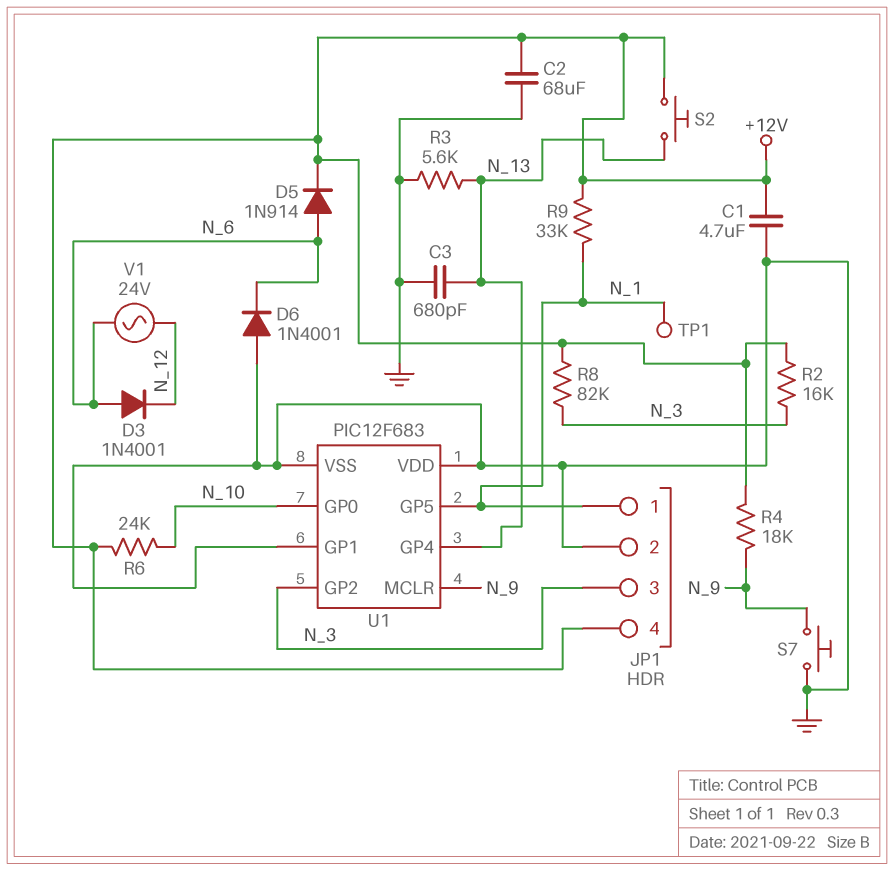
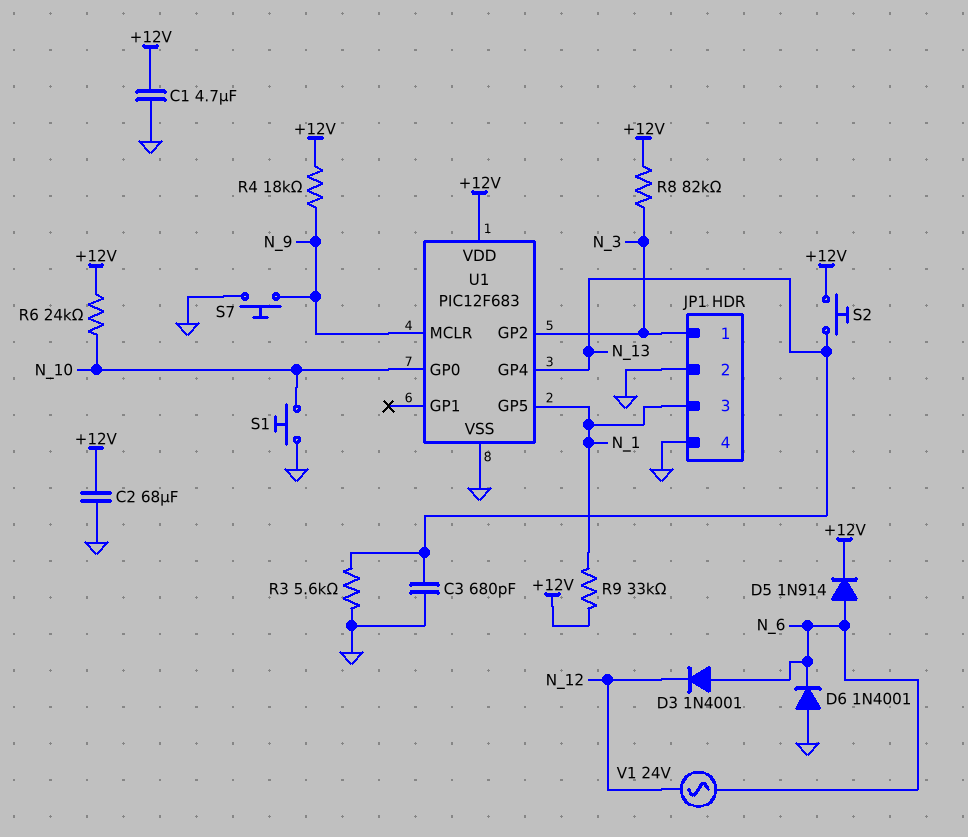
JP1 pin 1: N_1 -> N_3
JP1 pin 3: N_3 -> N_1
JP1 pin 4: +12V -> GND
R2: 16k (+12V, N_3) -> none
S1: none -> button (GND, N_10)
TP1: test point (N_1) -> none
U1 pin GP1: GND -> none
U1 pin VDD: GND -> +12V

